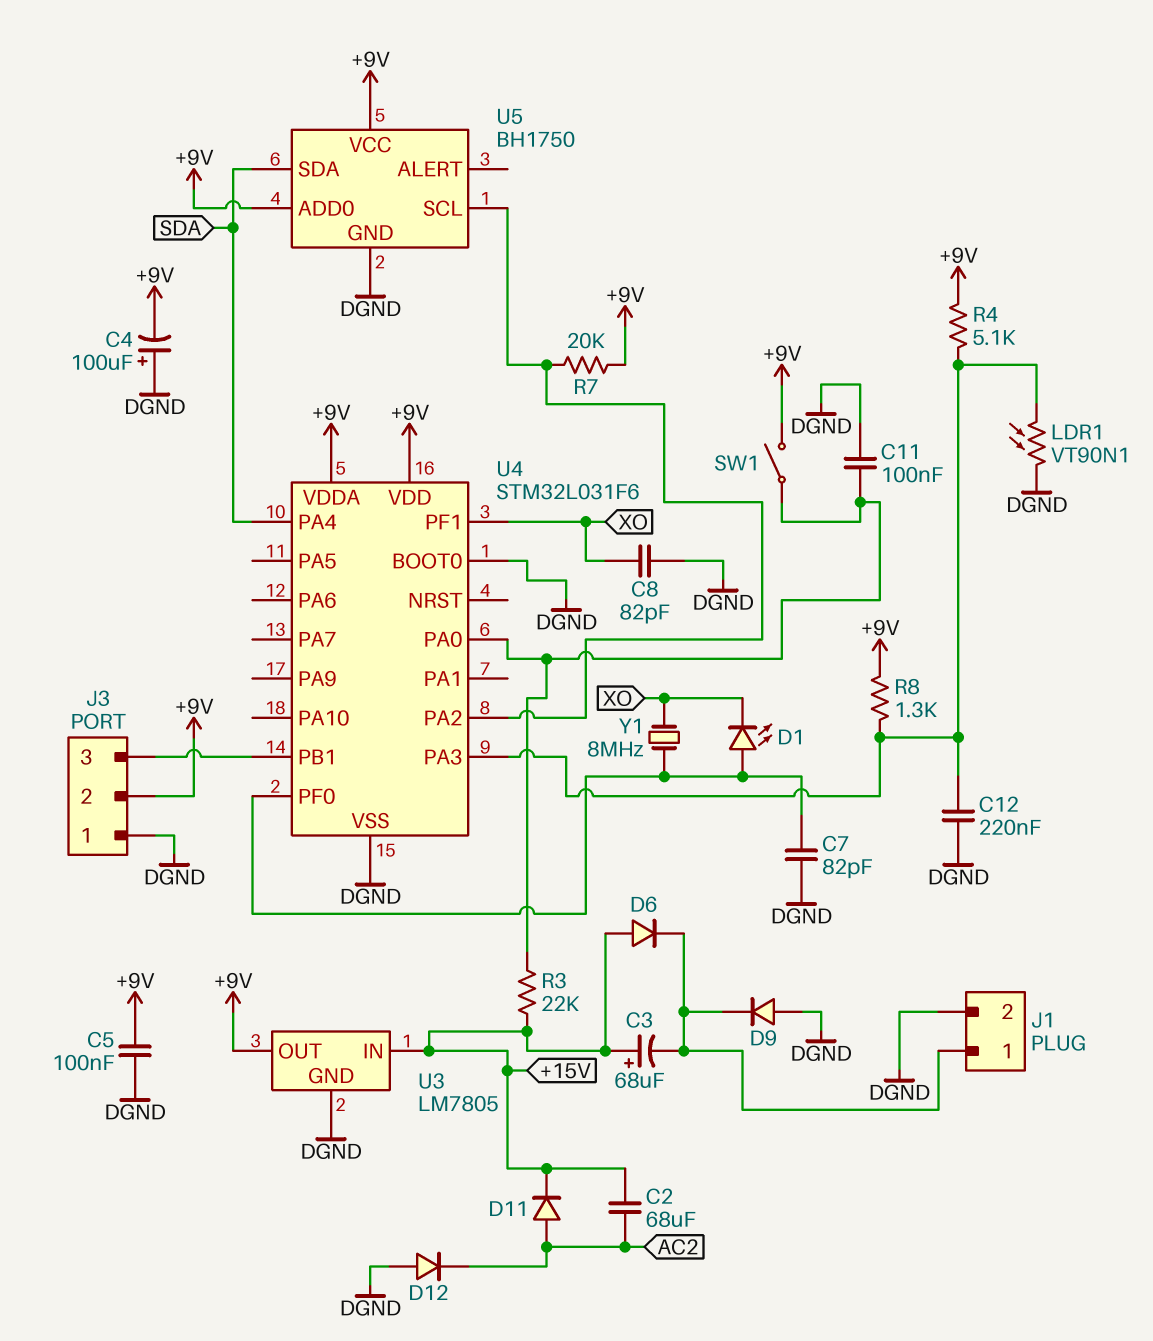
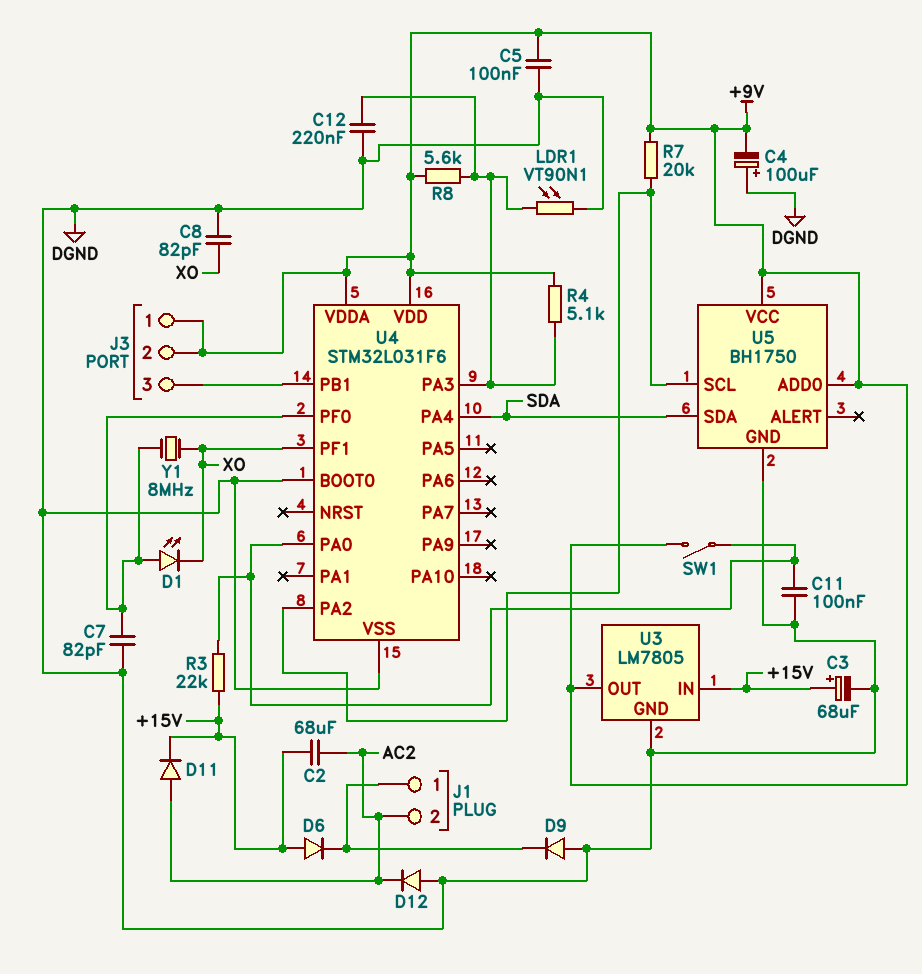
C3: 68uF (plus +15V, minus J1/1) -> 68uF (plus +15V, minus DGND)
J1 pin 2: DGND -> AC2
J3 pin 1: DGND -> +9V
R8: 1.3k (+9V, U4/PA3) -> 5.6k (+9V, U4/PA3)

